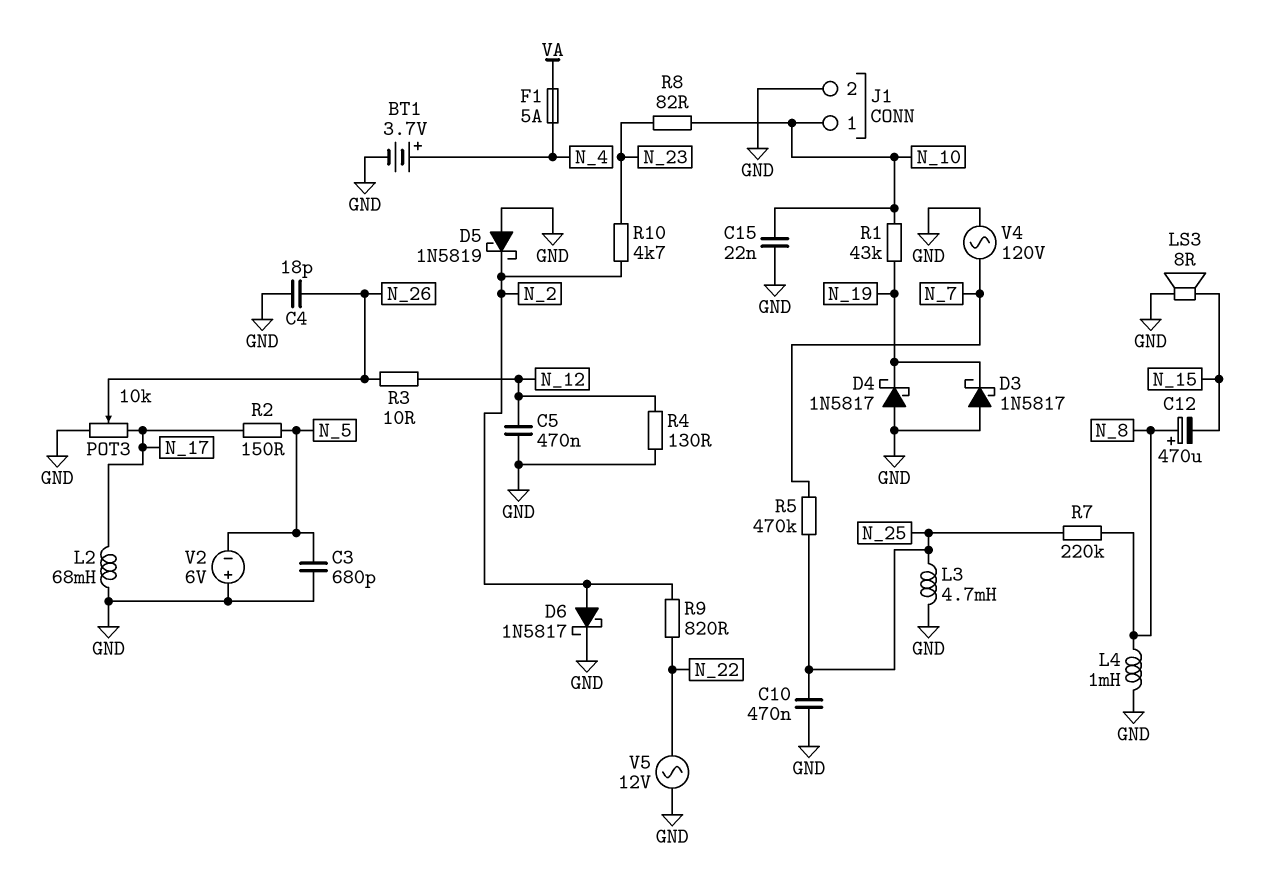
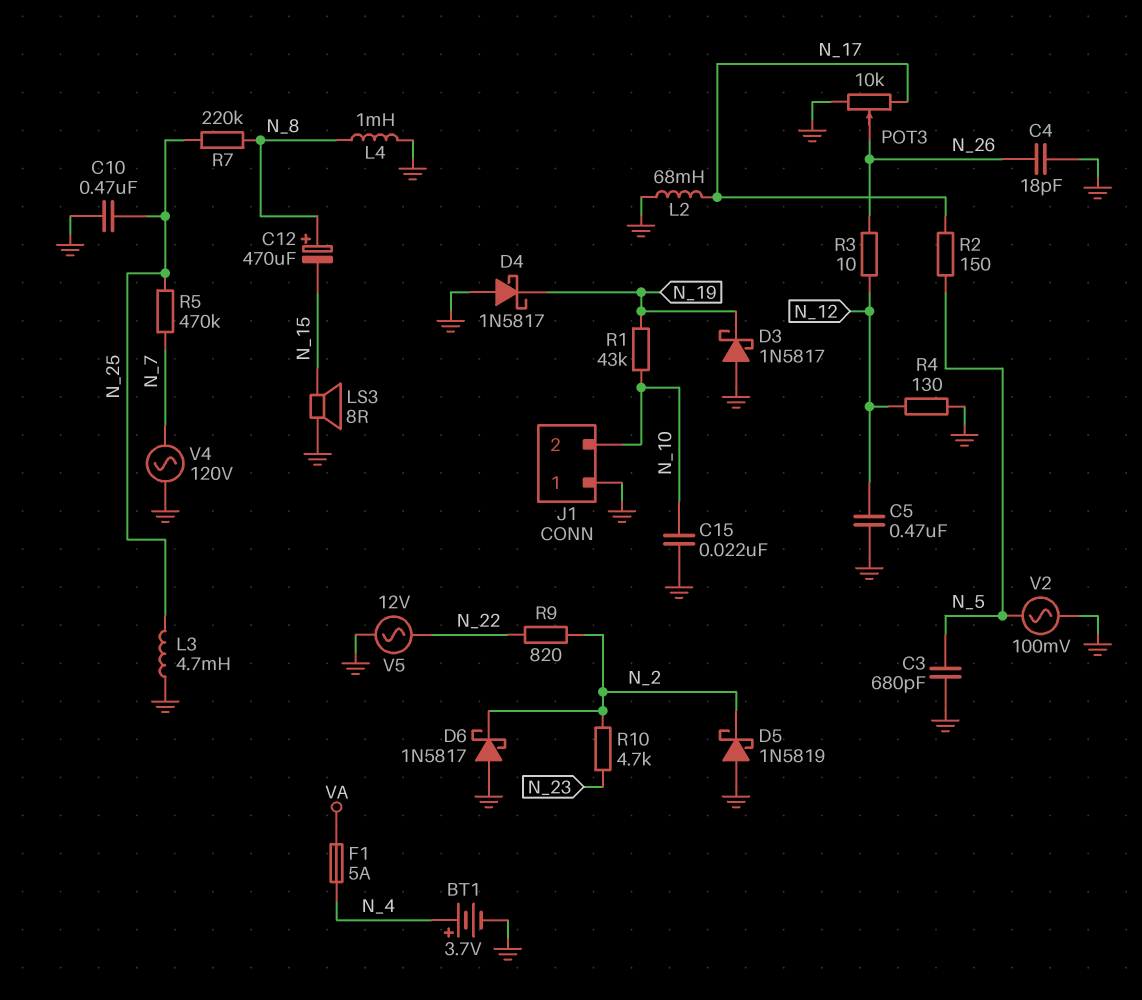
D6: schottky 1N5817 (A N_2, K GND) -> schottky 1N5817 (A GND, K N_2)
J1 pin 1: N_10 -> GND
J1 pin 2: GND -> N_10
R8: 82 (N_10, N_23) -> none
V2: 6V (plus GND, minus N_5) -> AC 100mV (GND, N_5)

